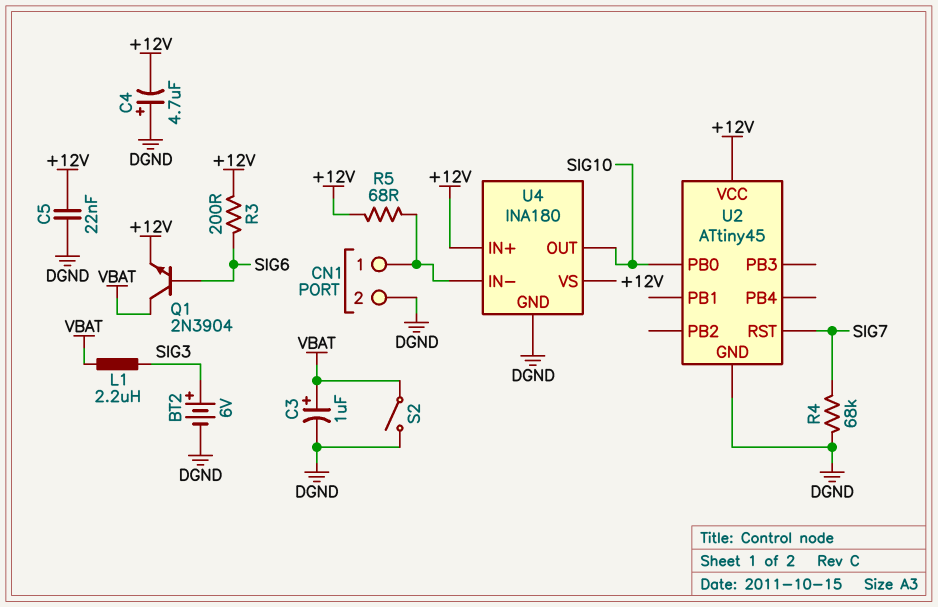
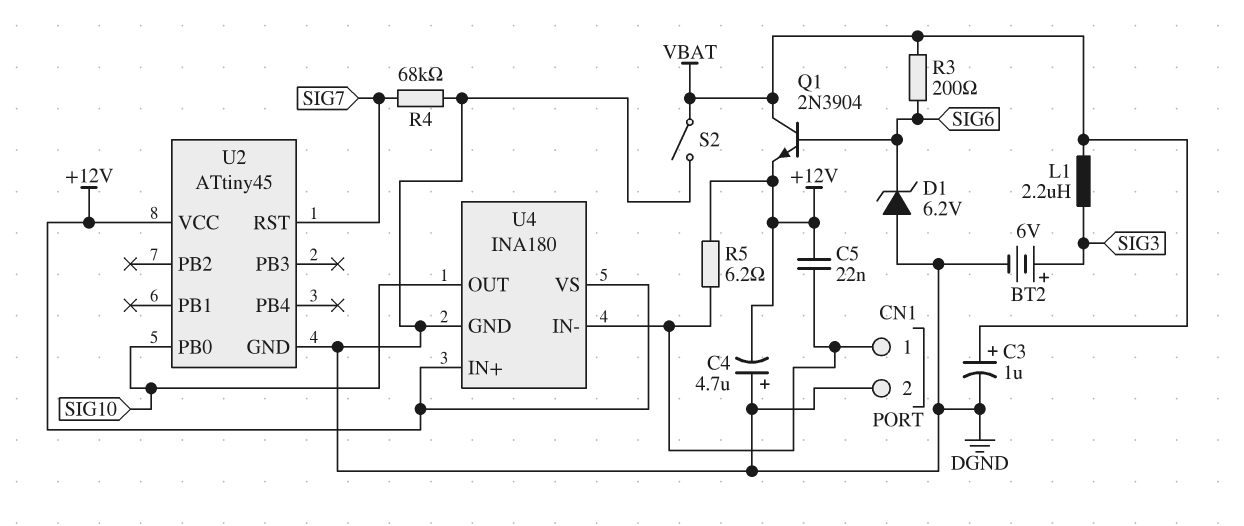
C5: 22nF (+12V, DGND) -> 22nF (+12V, CN1/1)
D1: none -> zener 6.2V (A DGND, K SIG6)
R3: 200 (+12V, SIG6) -> 200 (SIG6, VBAT)
R5: 68 (+12V, CN1/1) -> 6.2 (+12V, CN1/1)

